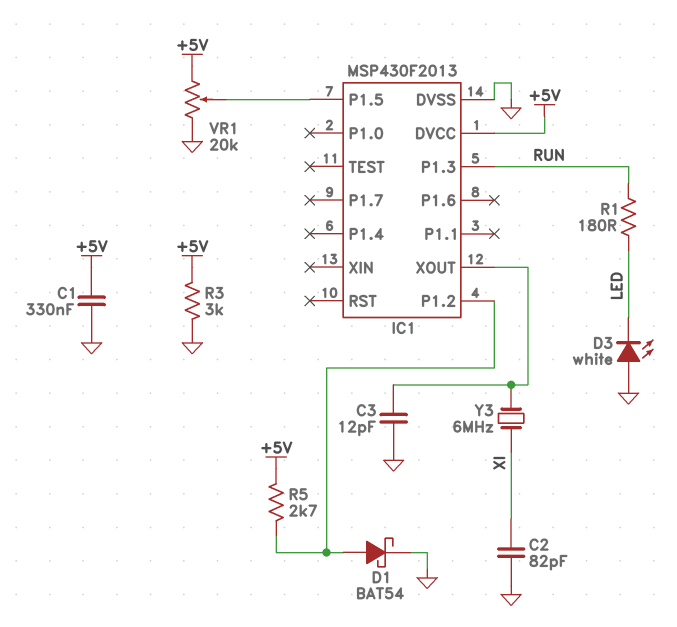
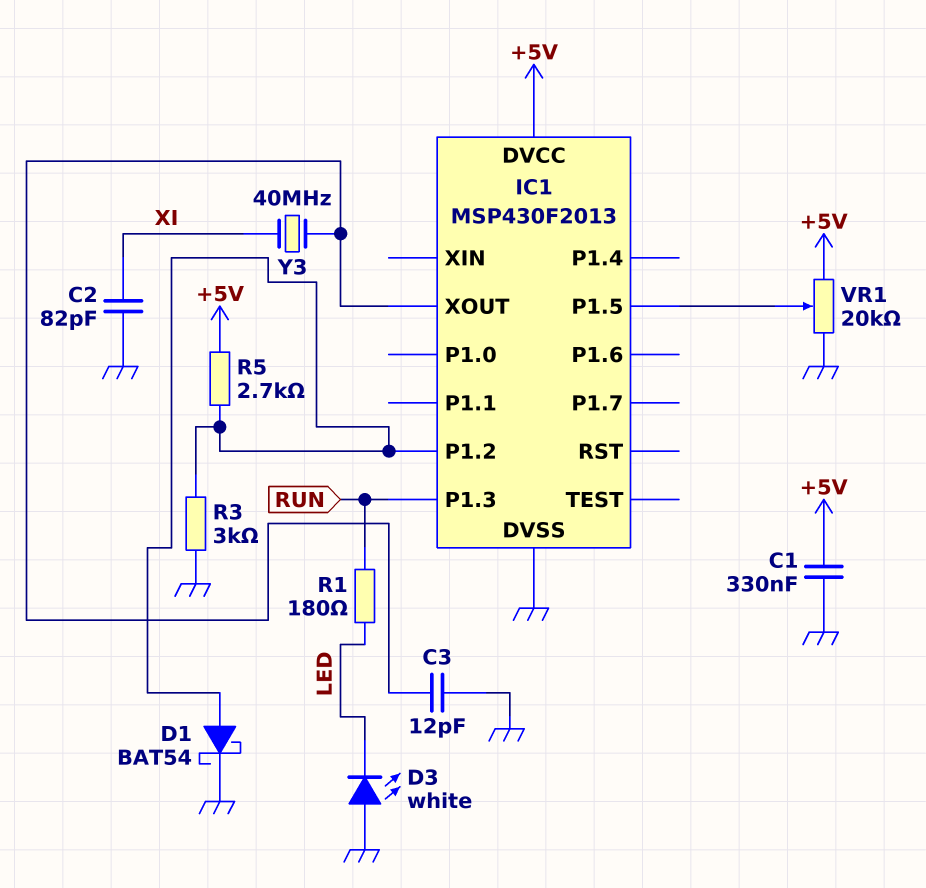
R3: 3k (+5V, GND) -> 3k (GND, IC1/P1.2)
Y3: 6MHz (IC1/XOUT, XI) -> 40MHz (IC1/XOUT, XI)

